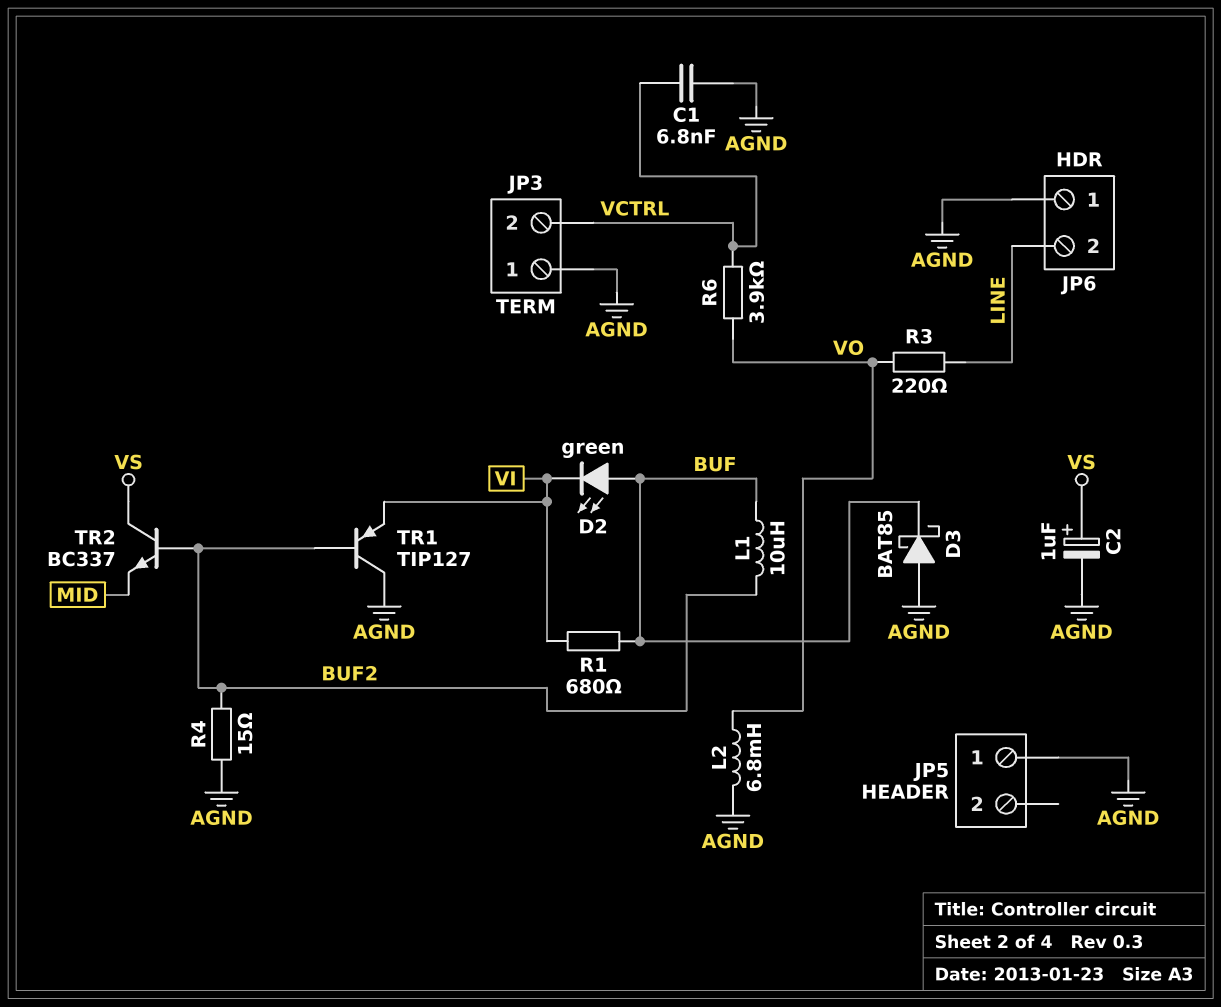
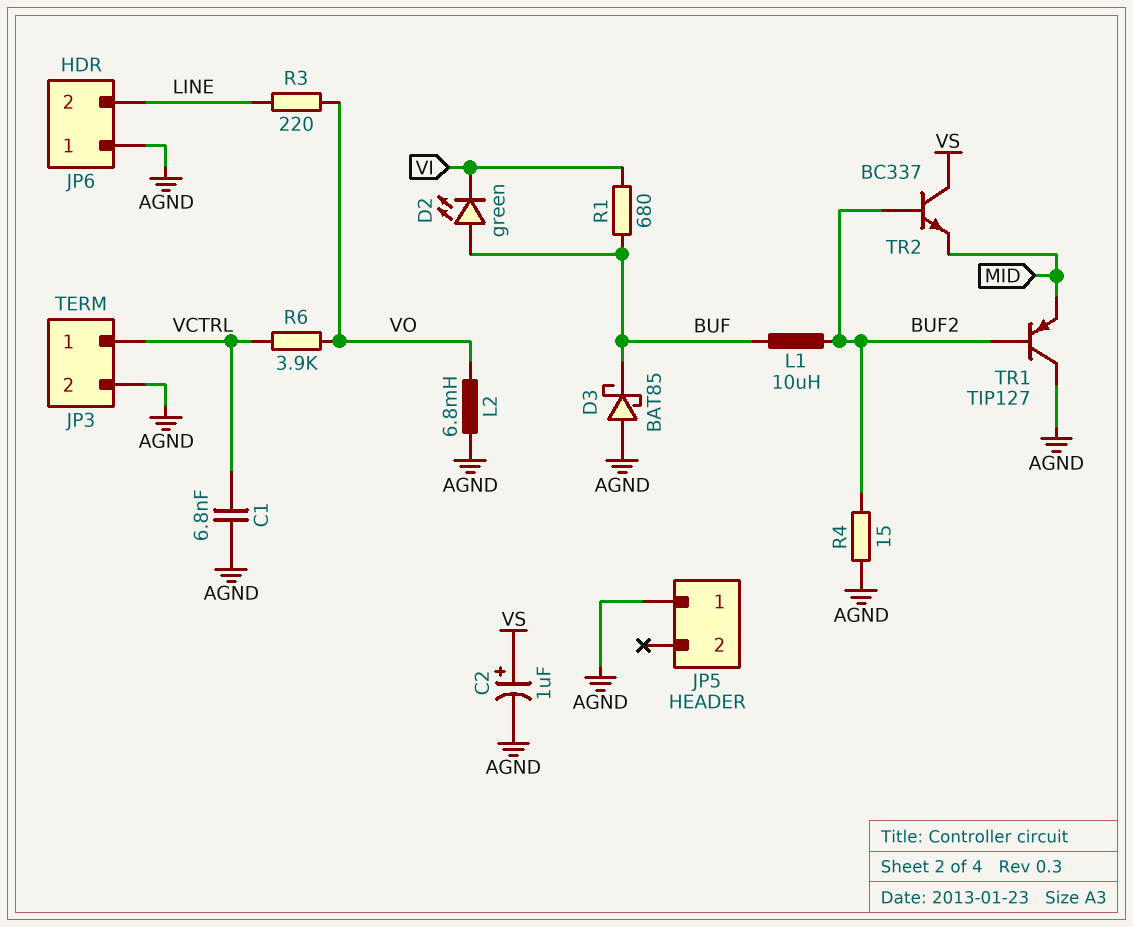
JP3 pin 1: AGND -> VCTRL
JP3 pin 2: VCTRL -> AGND
TR1: PNP TIP127 (B BUF2, C AGND, E VI) -> PNP TIP127 (B BUF2, C AGND, E MID)

